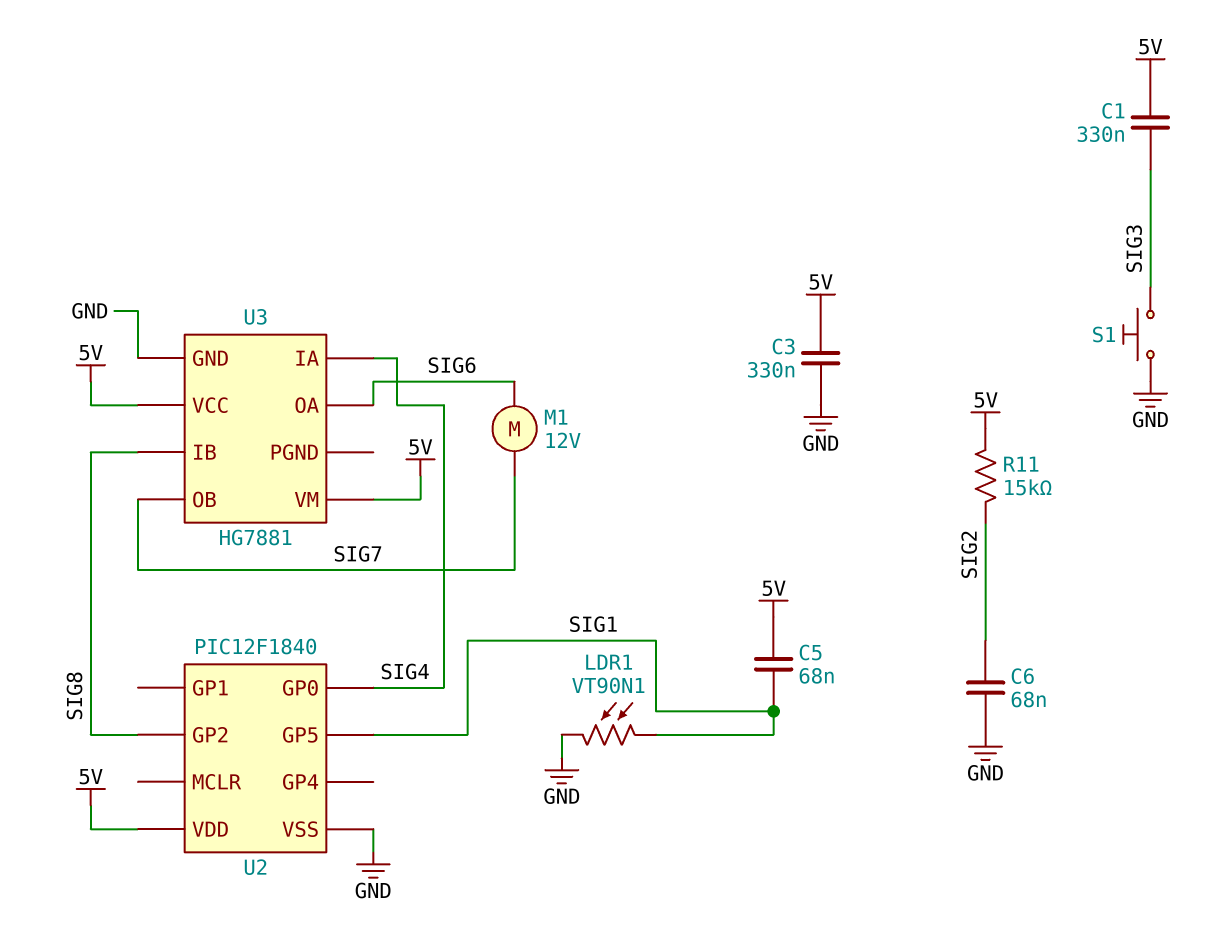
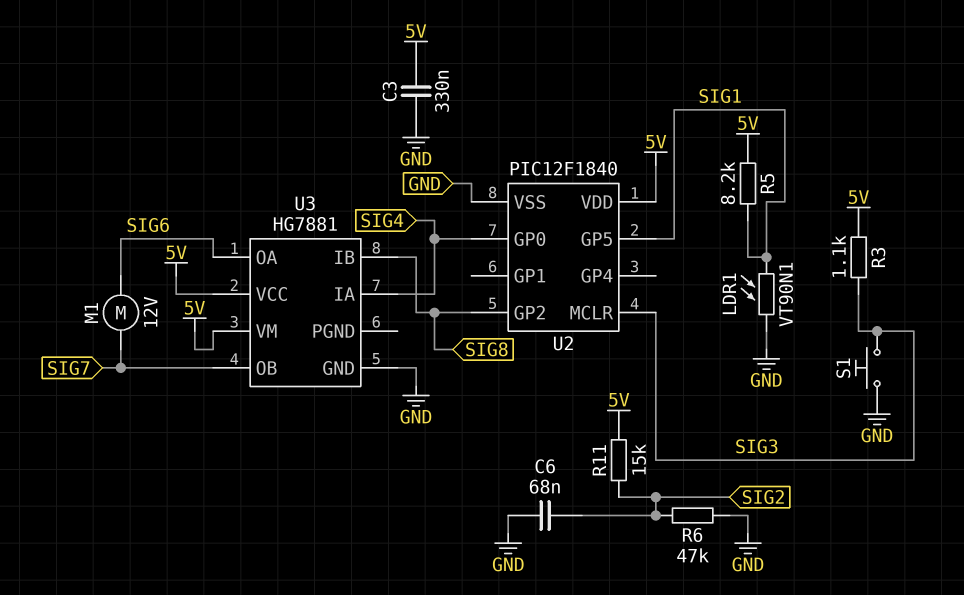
C1: 330nF (5V, SIG3) -> none
C5: 68nF (5V, SIG1) -> none
R3: none -> 1.1k (5V, SIG3)
R5: none -> 8.2k (5V, SIG1)
R6: none -> 47k (GND, SIG2)
U2 pin MCLR: none -> SIG3

